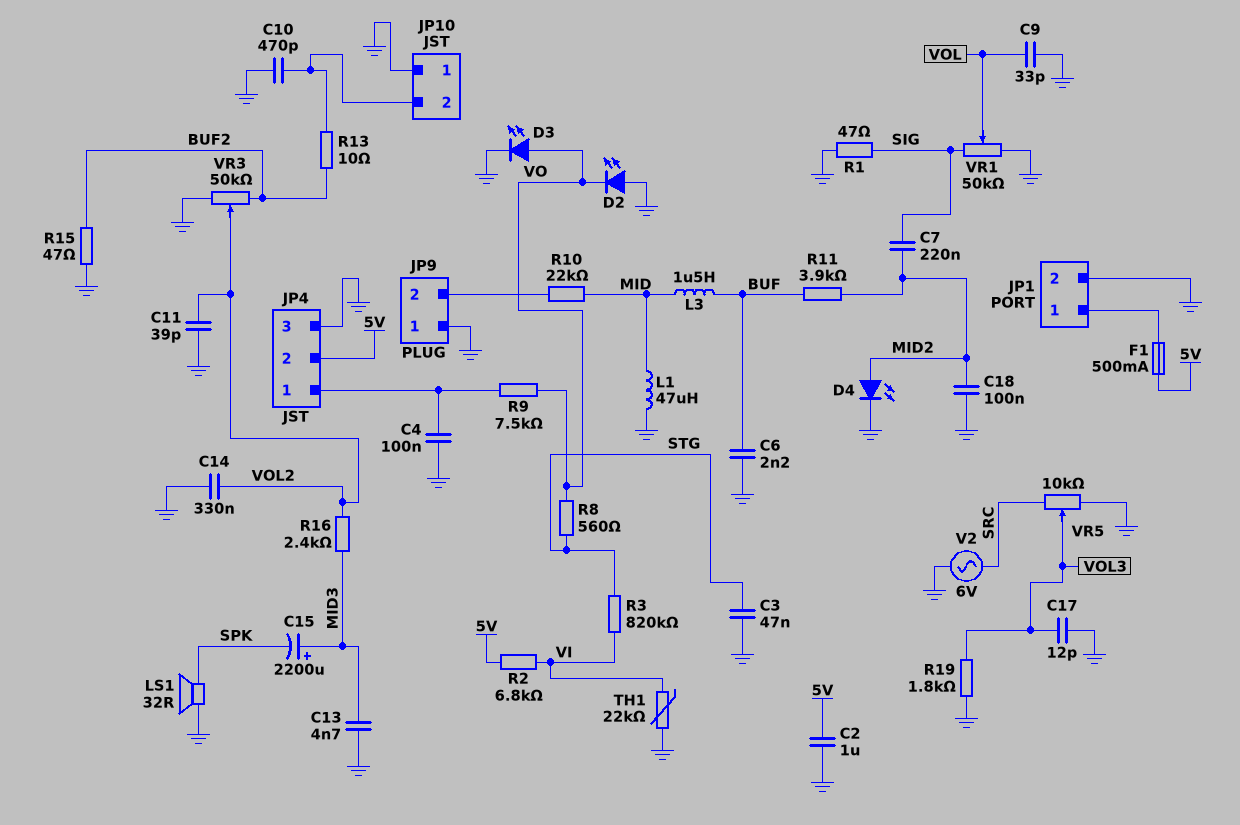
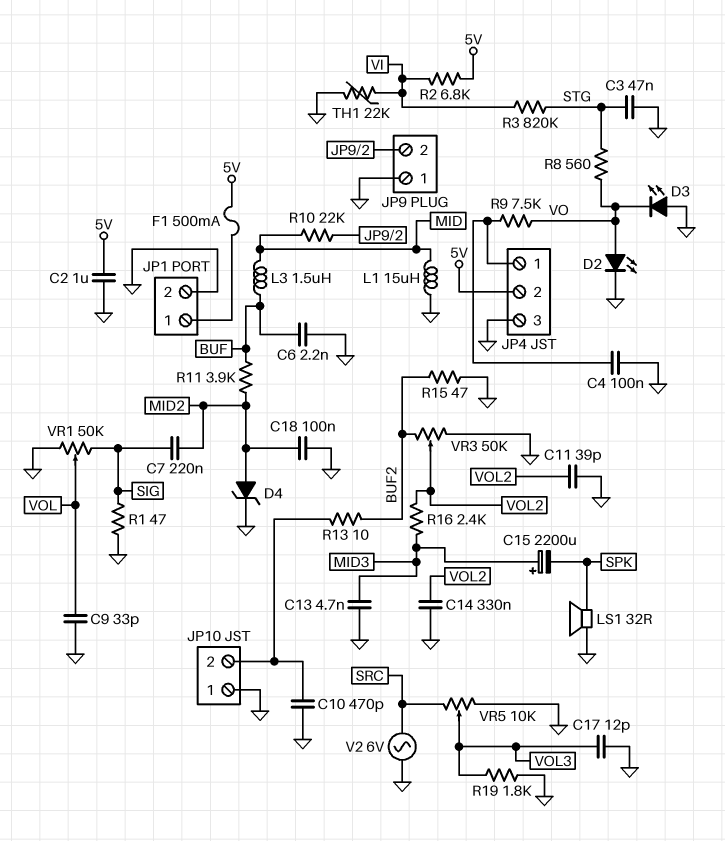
D2: LED (A GND, K VO) -> LED (A VO, K GND)
D3: LED (A VO, K GND) -> LED (A GND, K VO)
D4: LED (A MID2, K GND) -> zener (A MID2, K GND)
L1: 47uH (GND, MID) -> 15uH (GND, MID)

